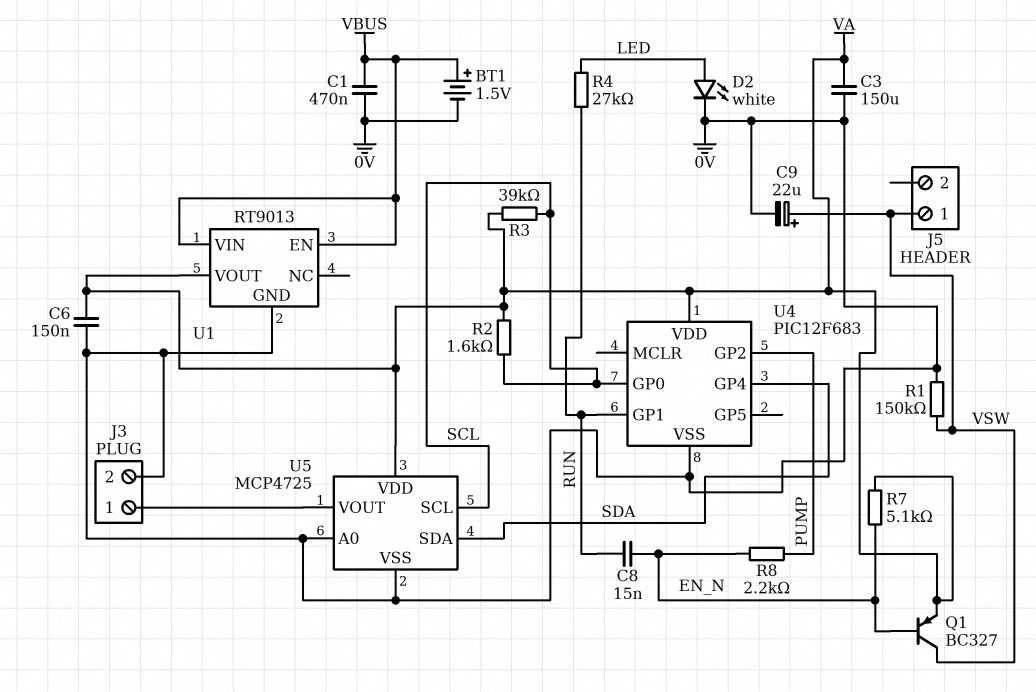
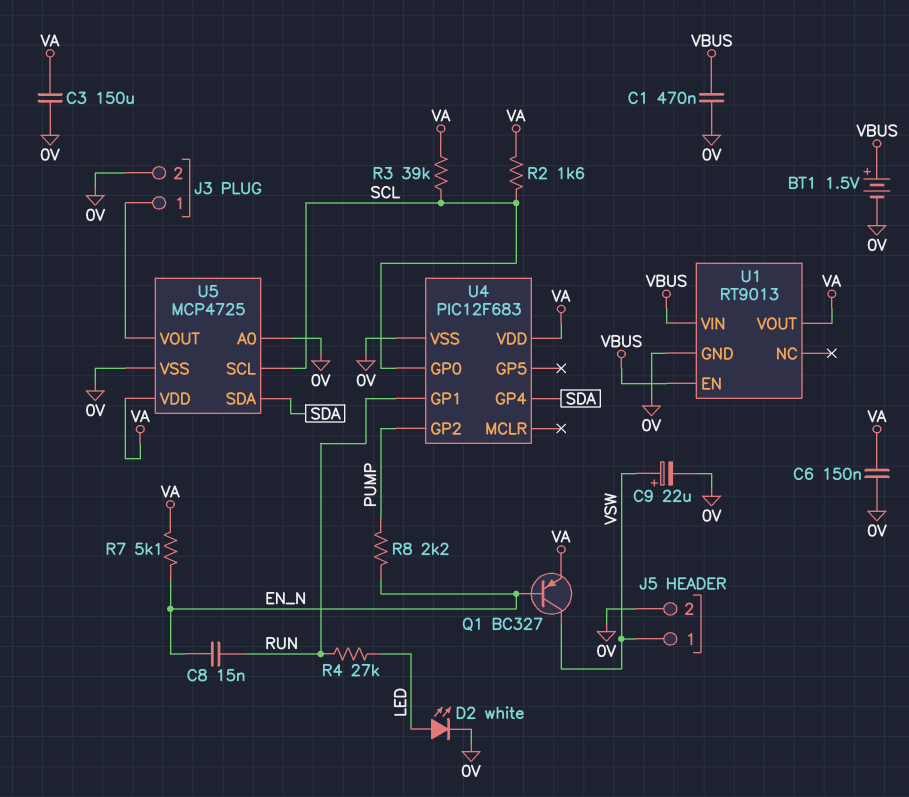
J5 pin 2: none -> 0V
R1: 150k (0V, VSW) -> none

